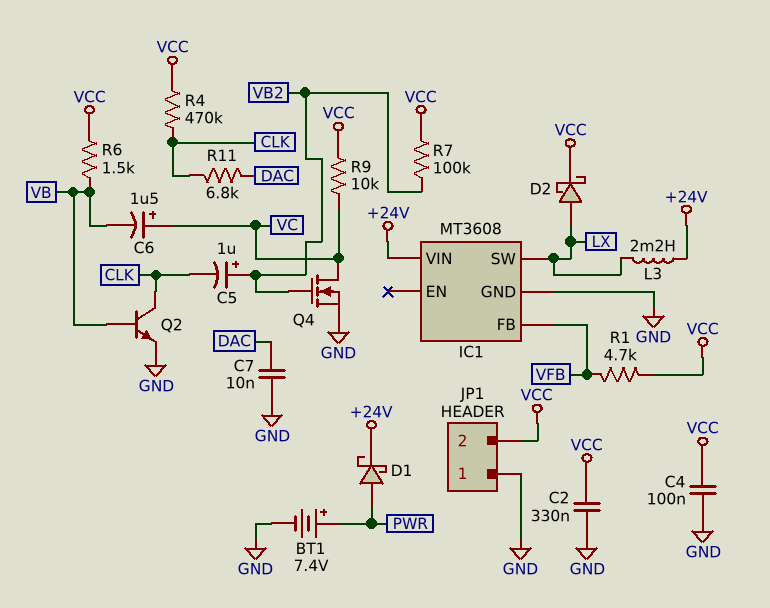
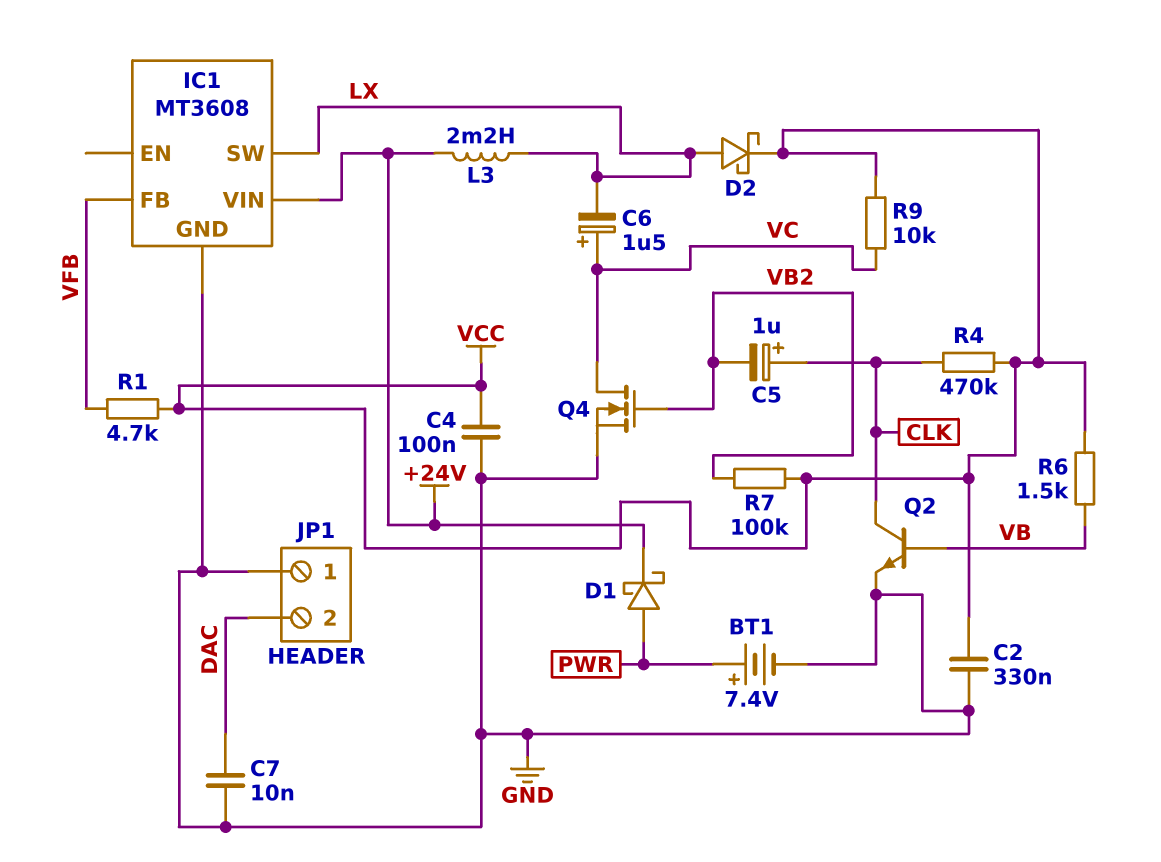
C5: 1uF (plus VB2, minus CLK) -> 1uF (plus CLK, minus VB2)
C6: 1.5uF (plus VC, minus VB) -> 1.5uF (plus VC, minus LX)
JP1 pin 2: VCC -> DAC
R11: 6.8k (CLK, DAC) -> none

